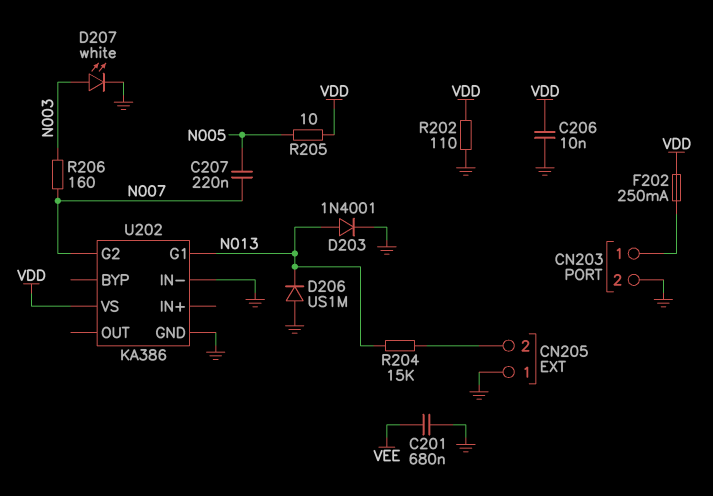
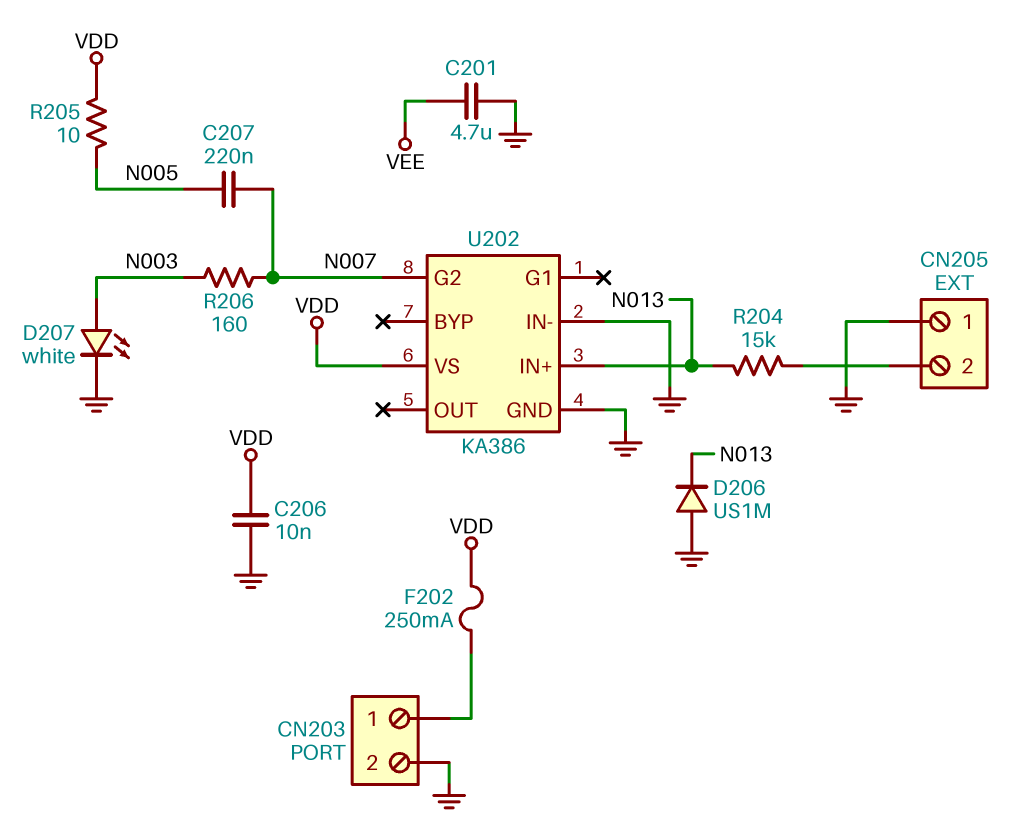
C201: 680nF (GND, VEE) -> 4.7uF (GND, VEE)
D203: diode 1N4001 (A N013, K GND) -> none
R202: 110 (GND, VDD) -> none
U202 pin G1: N013 -> none
U202 pin IN+: none -> N013

